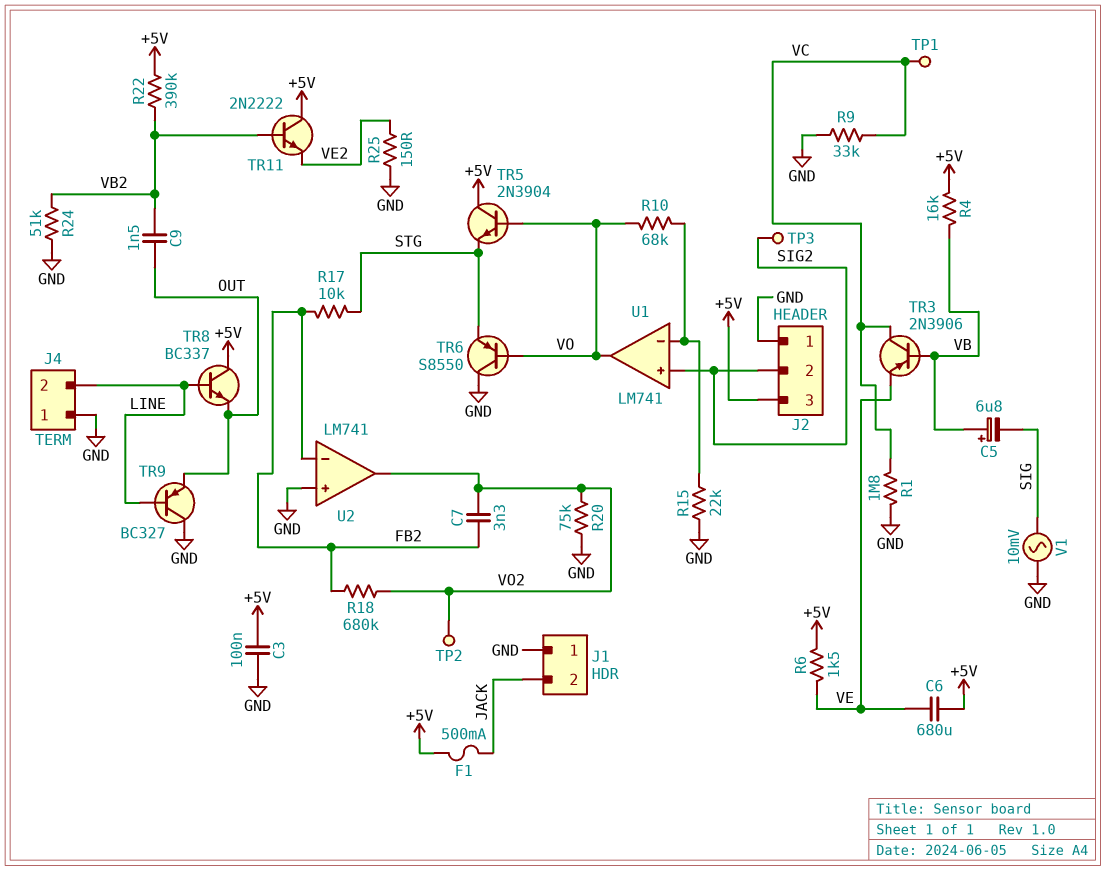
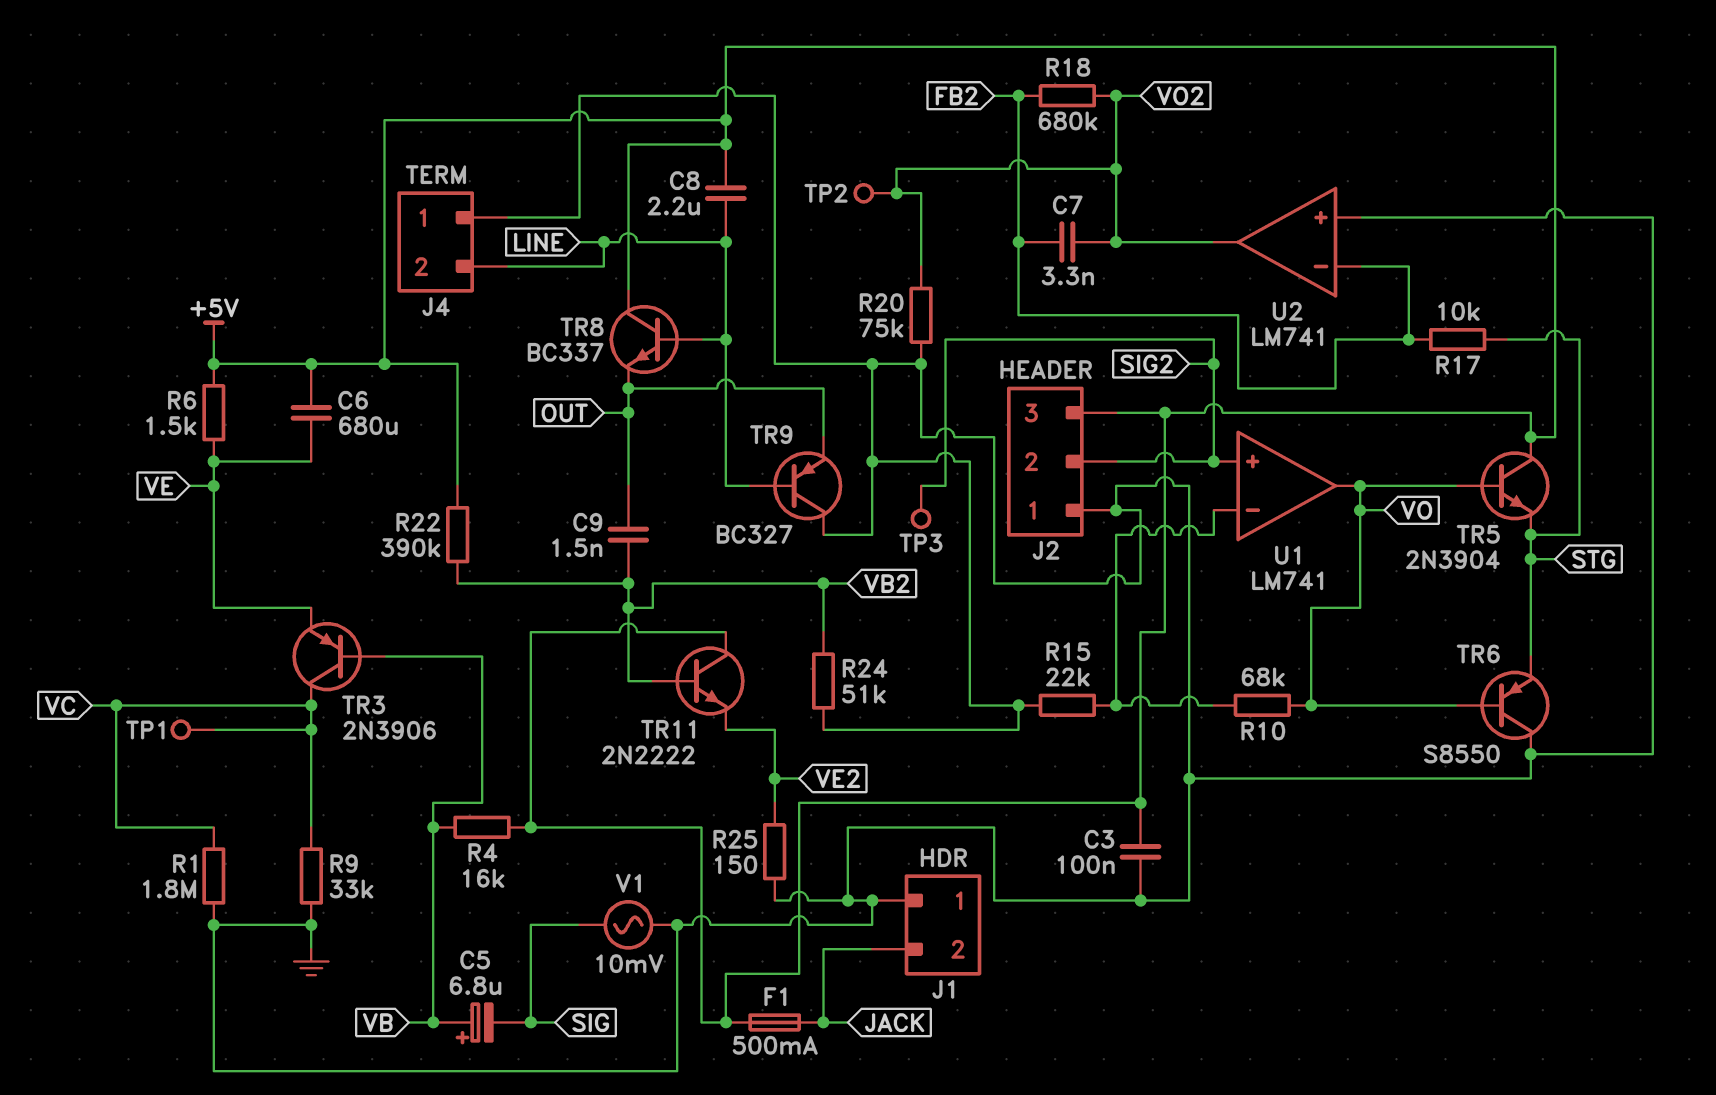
C8: none -> 2.2uF (+5V, LINE)

